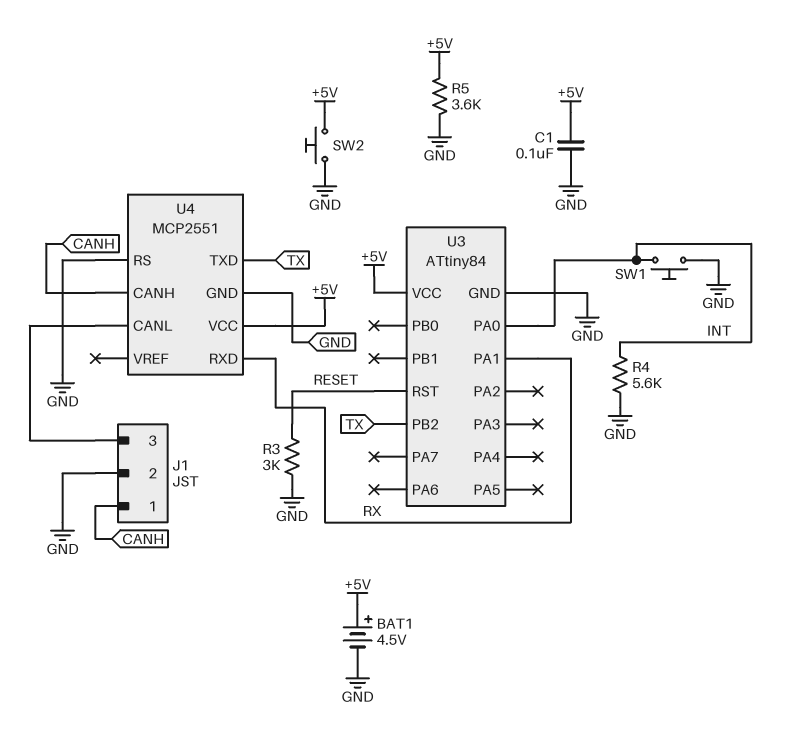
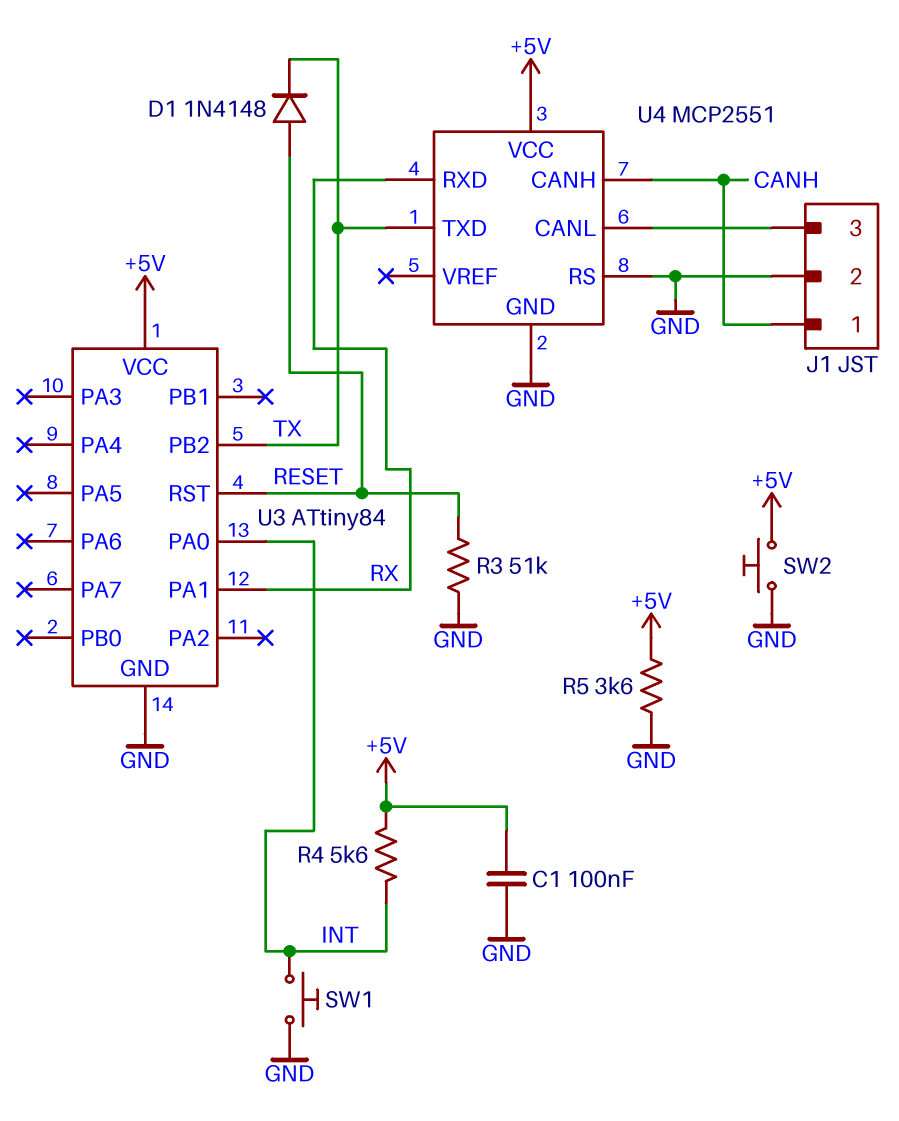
BAT1: 4.5V (plus +5V, minus GND) -> none
D1: none -> diode 1N4148 (A RESET, K TX)
R3: 3k (GND, RESET) -> 51k (GND, RESET)
R4: 5.6k (GND, INT) -> 5.6k (+5V, INT)

